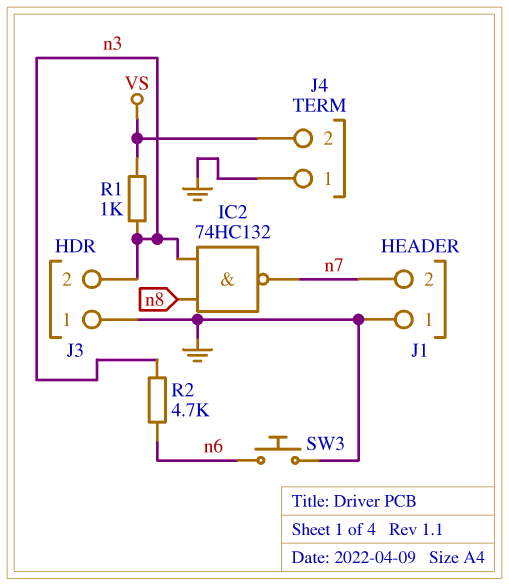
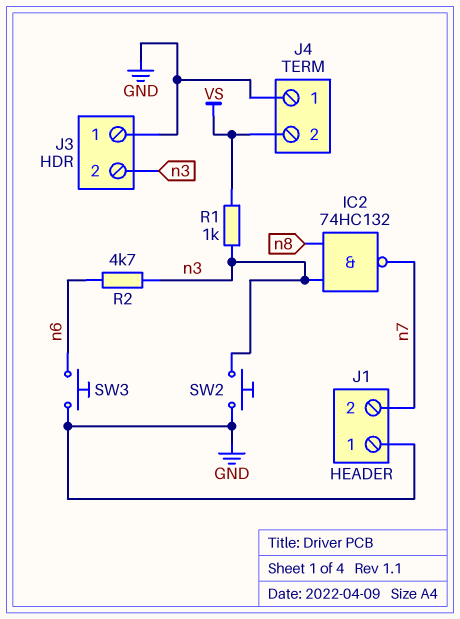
SW2: none -> button (GND, n3)

